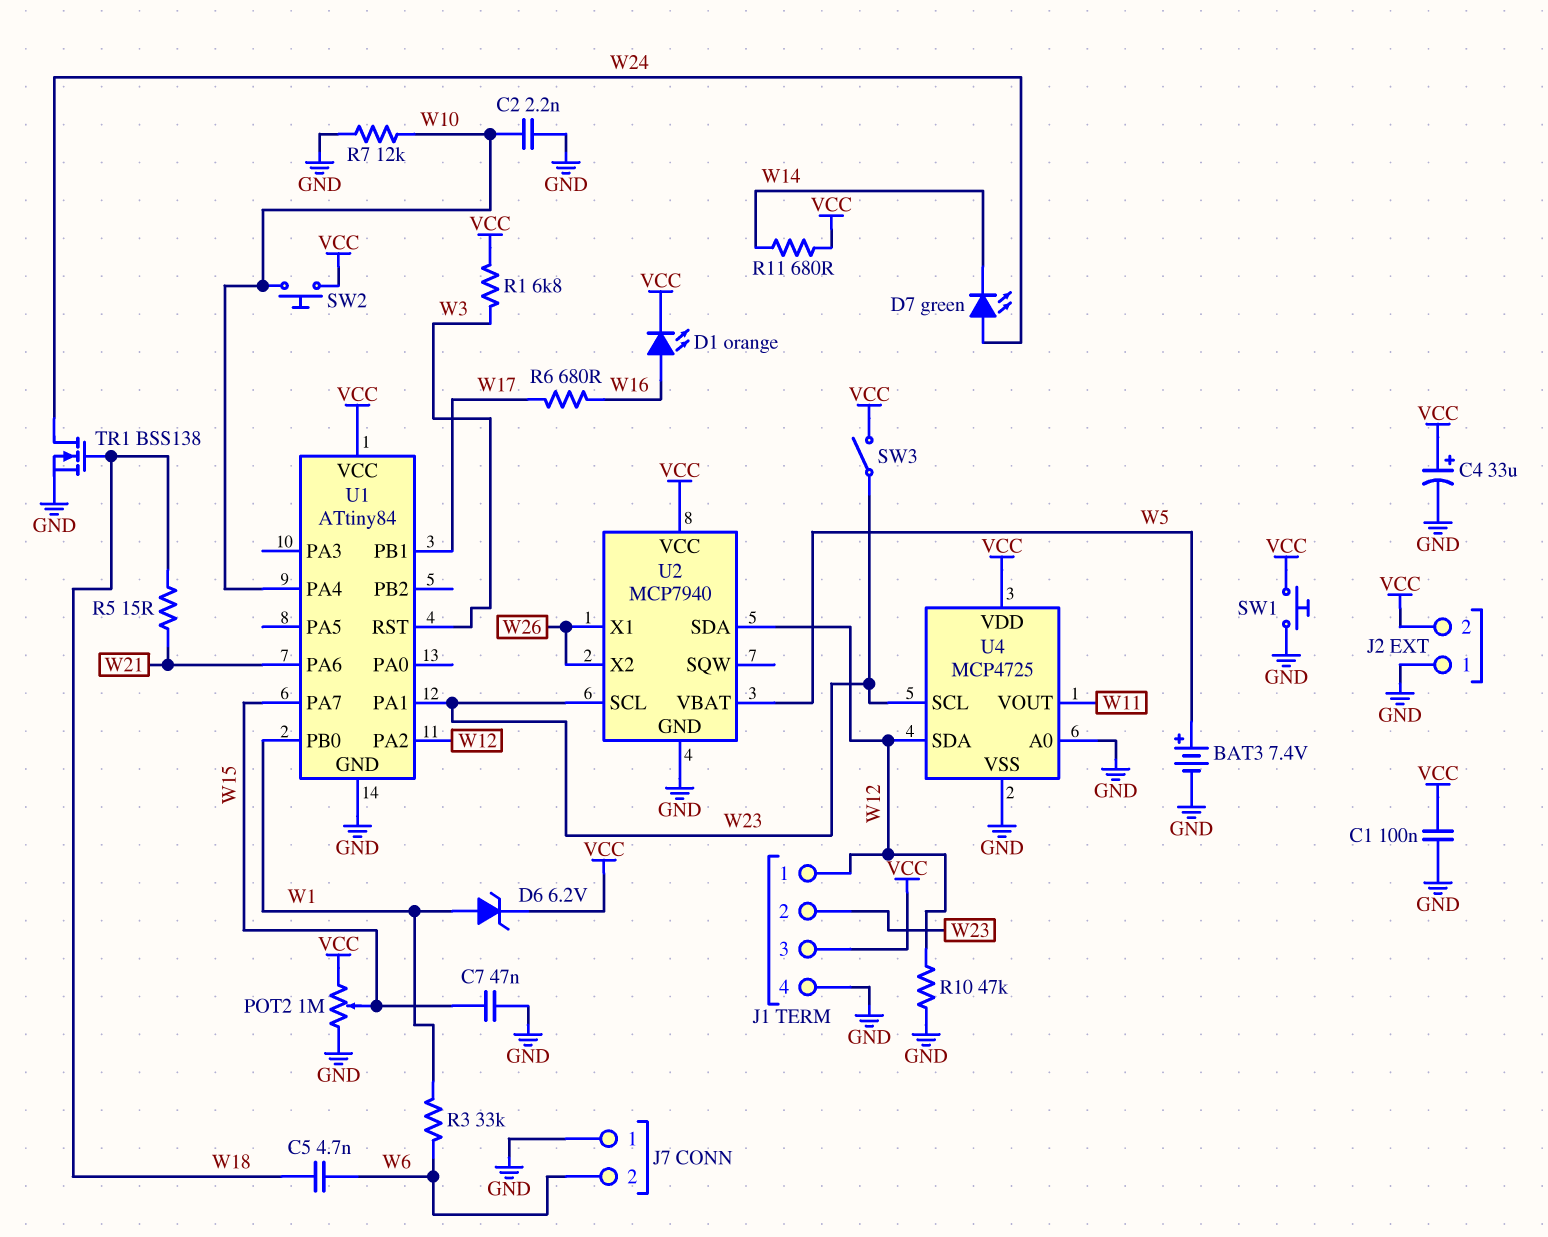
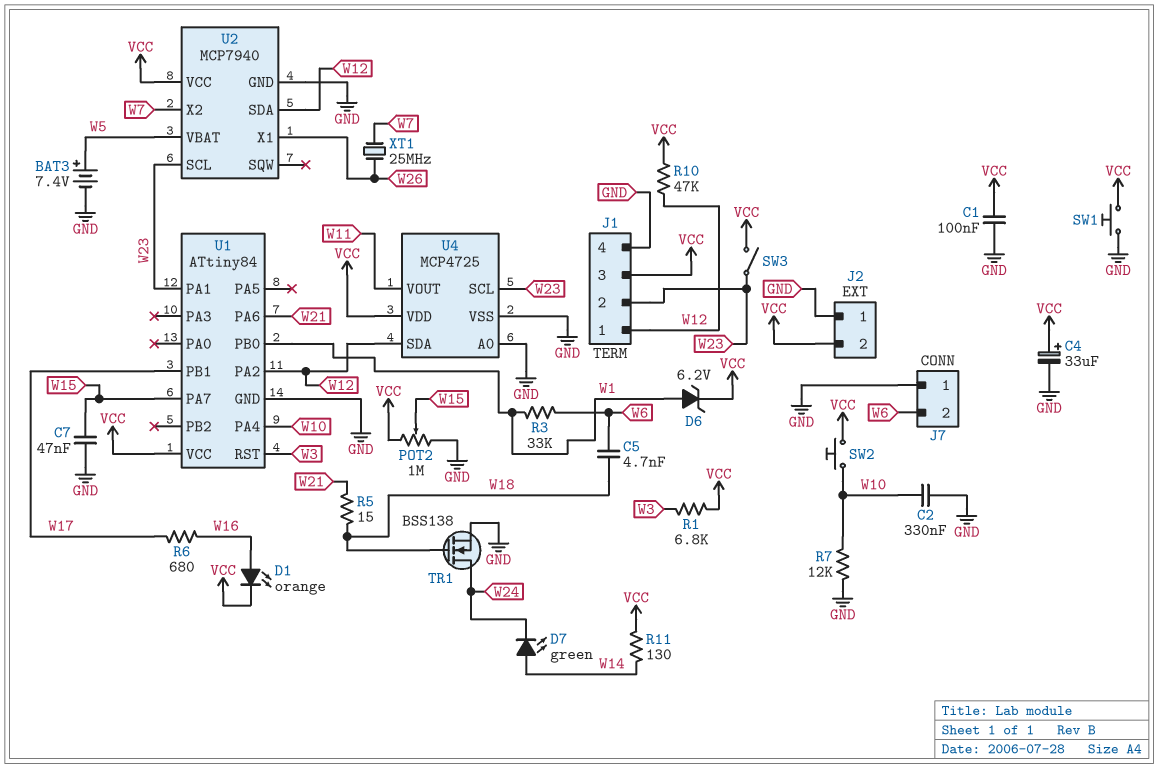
C2: 2.2nF (GND, W10) -> 330nF (GND, W10)
D7: LED green (A W24, K W14) -> LED green (A W14, K W24)
R10: 47k (GND, W12) -> 47k (VCC, W12)
R11: 680 (VCC, W14) -> 130 (VCC, W14)
U2 pin X2: W26 -> W7
XT1: none -> 25MHz (W7, W26)

